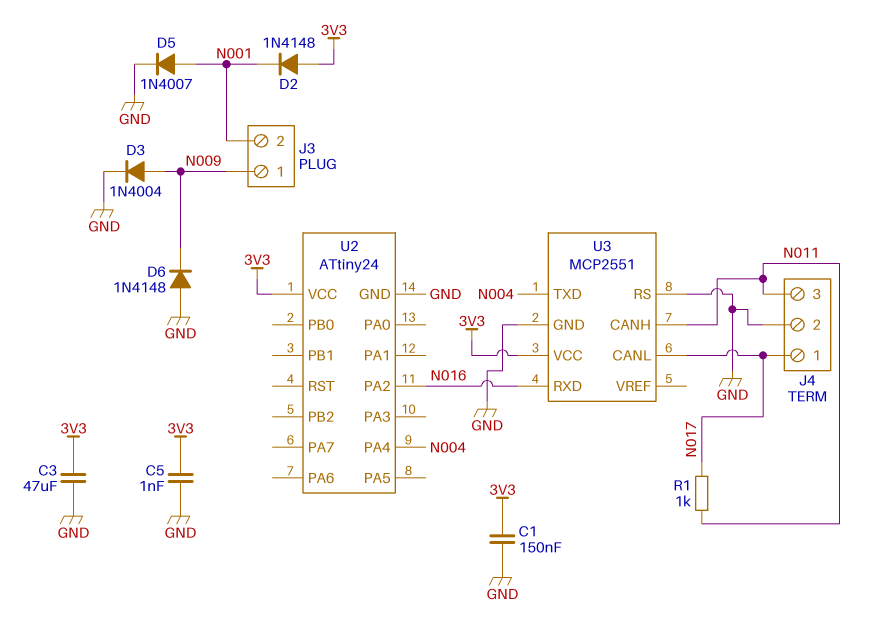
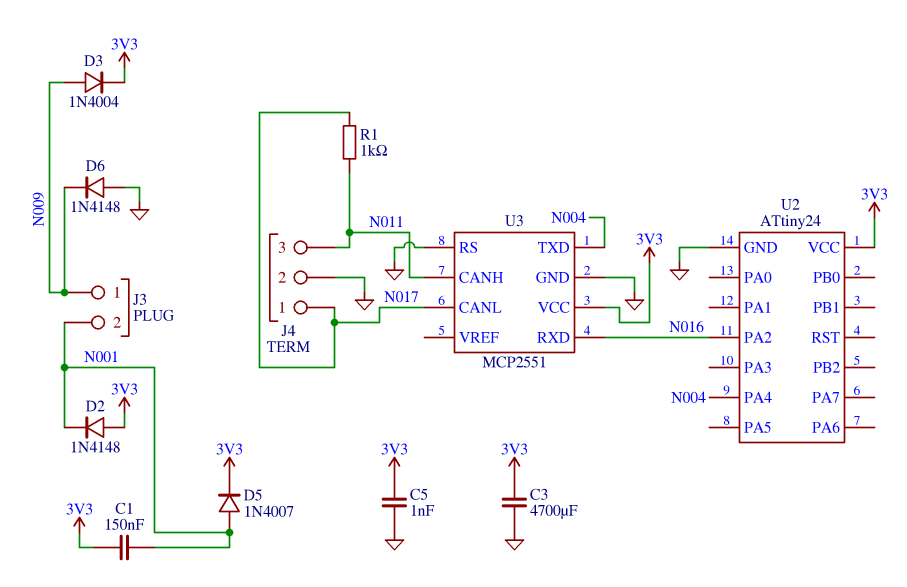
C1: 150nF (3V3, GND) -> 150nF (3V3, N001)
C3: 47uF (3V3, GND) -> 4700uF (3V3, GND)
D3: diode 1N4004 (A N009, K GND) -> diode 1N4004 (A N009, K 3V3)
D5: diode 1N4007 (A N001, K GND) -> diode 1N4007 (A N001, K 3V3)

